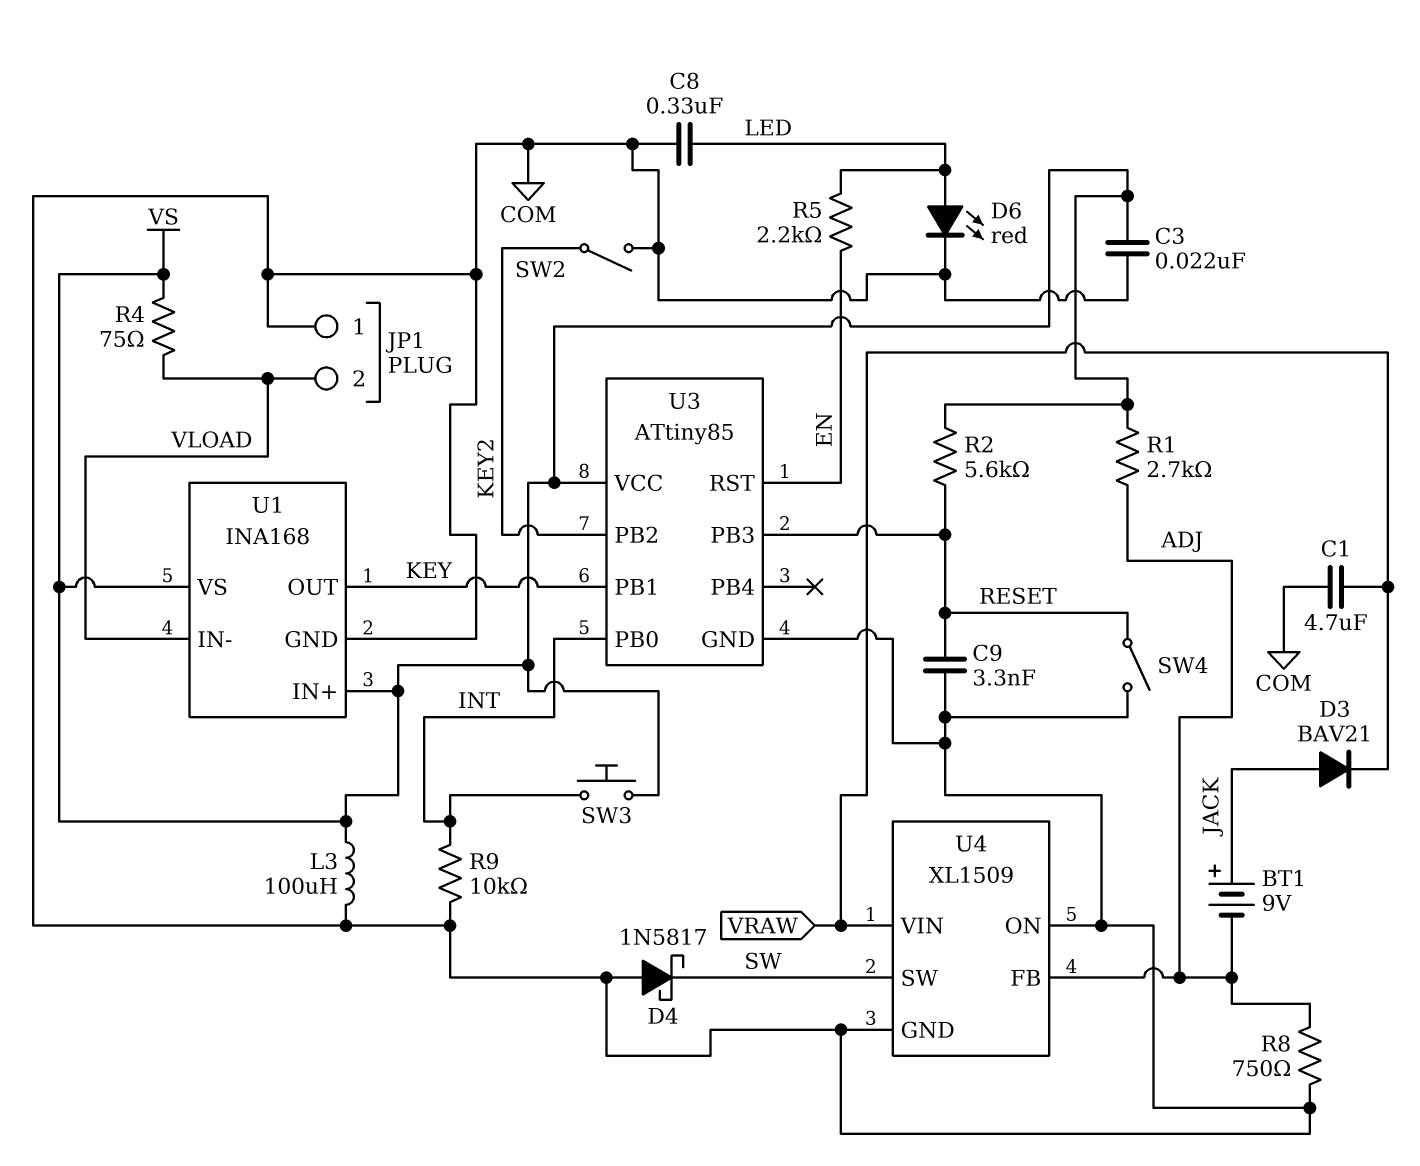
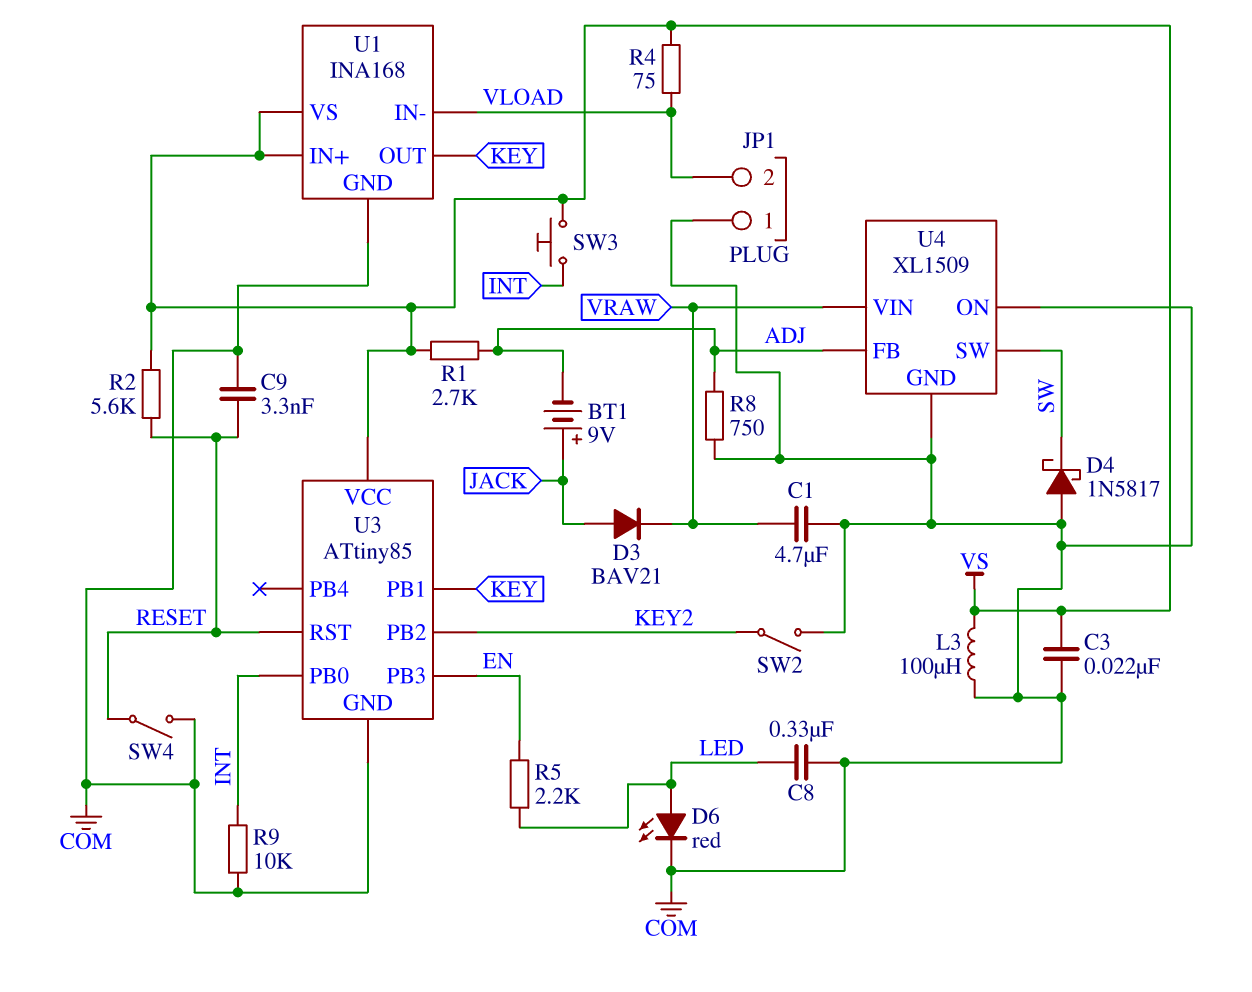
U3 pin PB3: RESET -> EN
U3 pin RST: EN -> RESET

